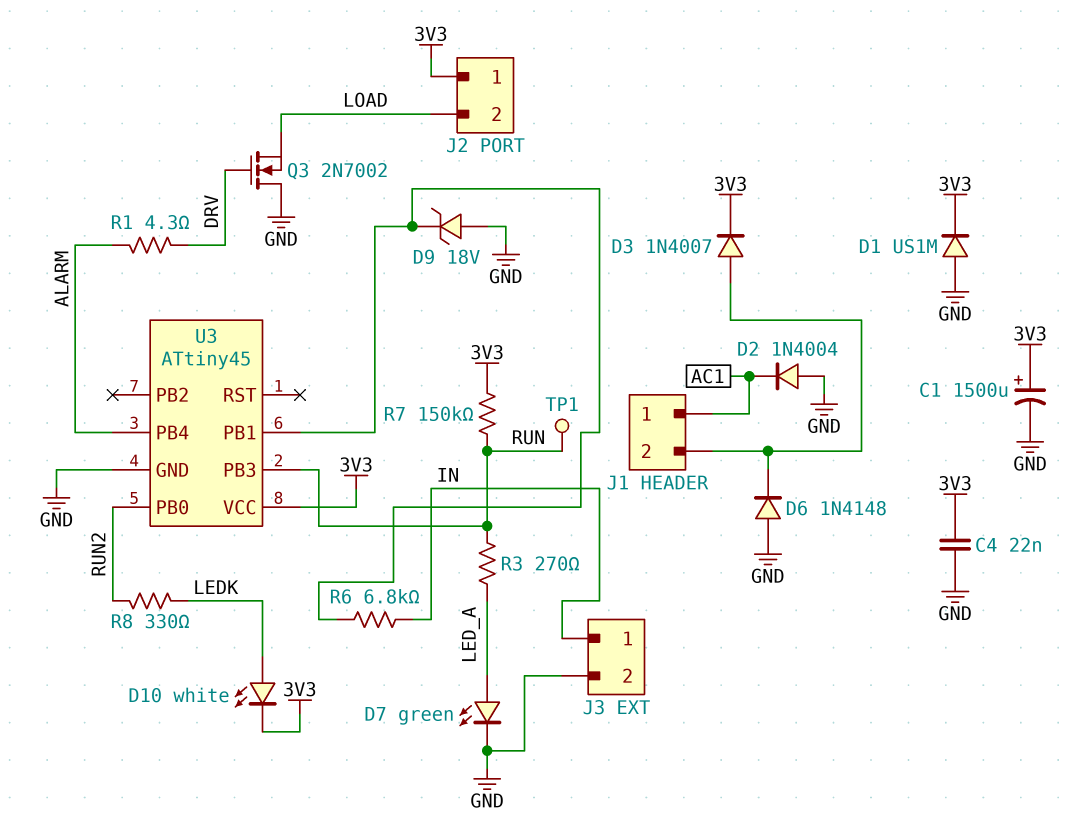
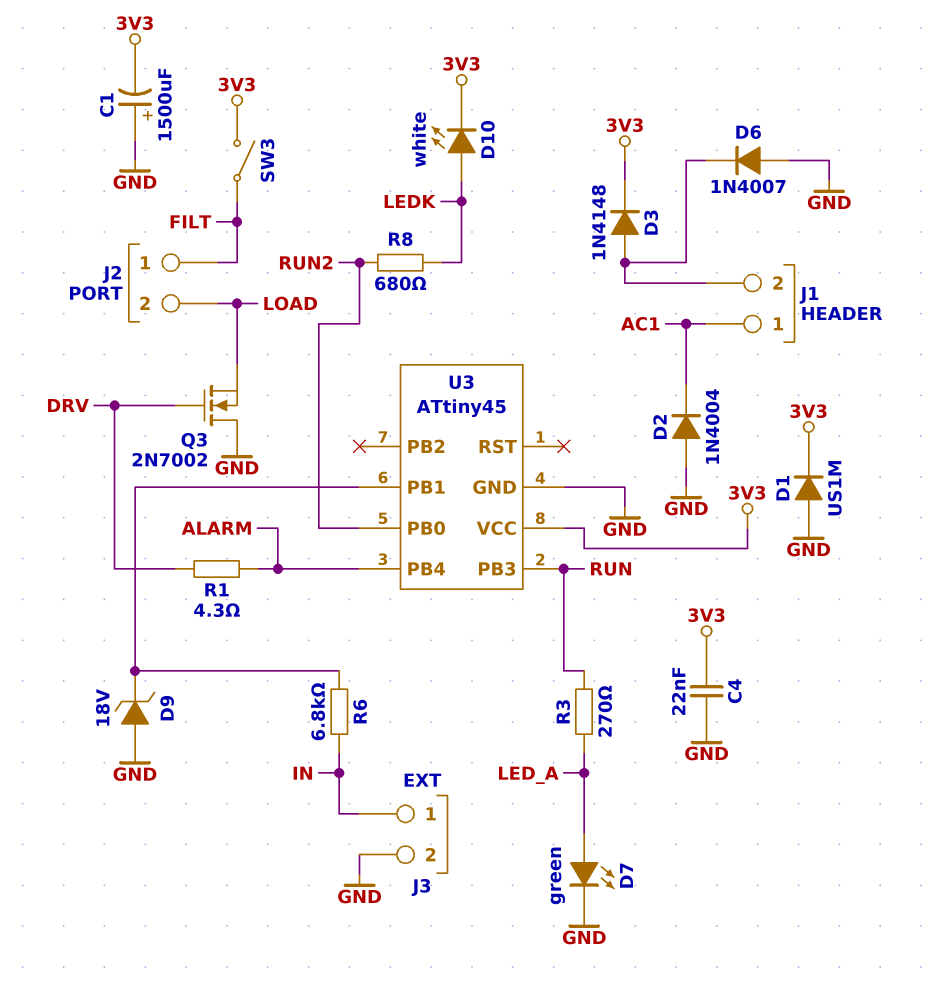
C1: 1500uF (plus 3V3, minus GND) -> 1500uF (plus GND, minus 3V3)
D3: diode 1N4007 (A J1/2, K 3V3) -> diode 1N4148 (A J1/2, K 3V3)
D6: diode 1N4148 (A GND, K J1/2) -> diode 1N4007 (A GND, K J1/2)
J2 pin 1: 3V3 -> FILT
R7: 150k (3V3, RUN) -> none
R8: 330 (LEDK, RUN2) -> 680 (LEDK, RUN2)
SW3: none -> switch (3V3, FILT)
TP1: test point (RUN) -> none

